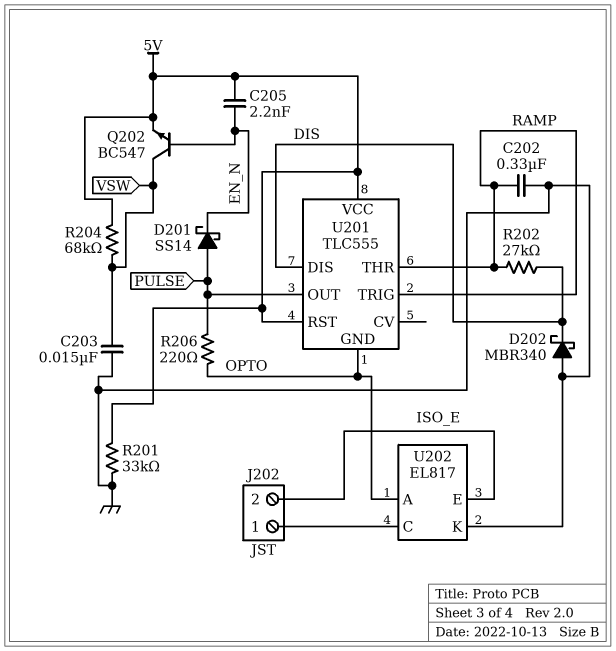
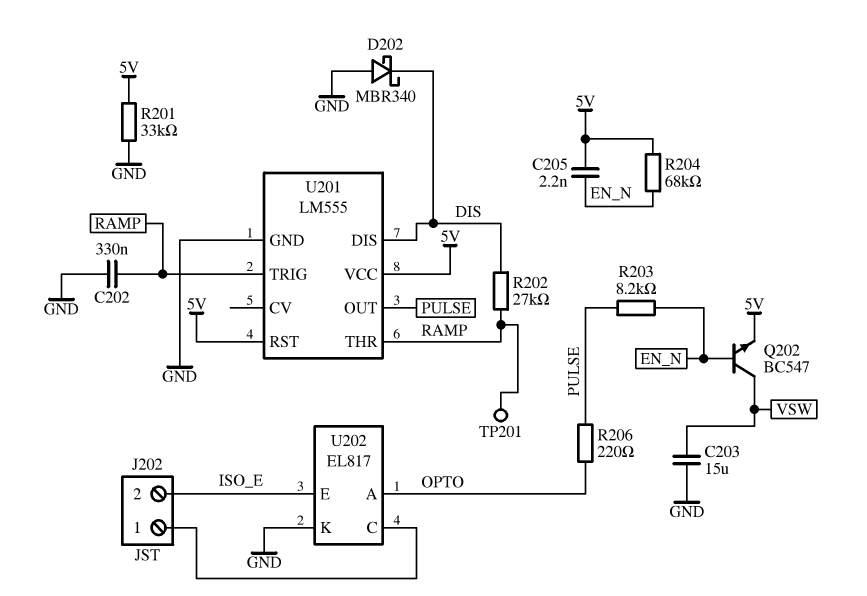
C203: 15nF (GND, VSW) -> 15uF (GND, VSW)
D201: schottky SS14 (A PULSE, K EN_N) -> none
R203: none -> 8.2k (EN_N, PULSE)
R204: 68k (5V, VSW) -> 68k (5V, EN_N)
TP201: none -> test point (RAMP)
U201: TLC555 -> LM555
U201 pin GND: OPTO -> GND

